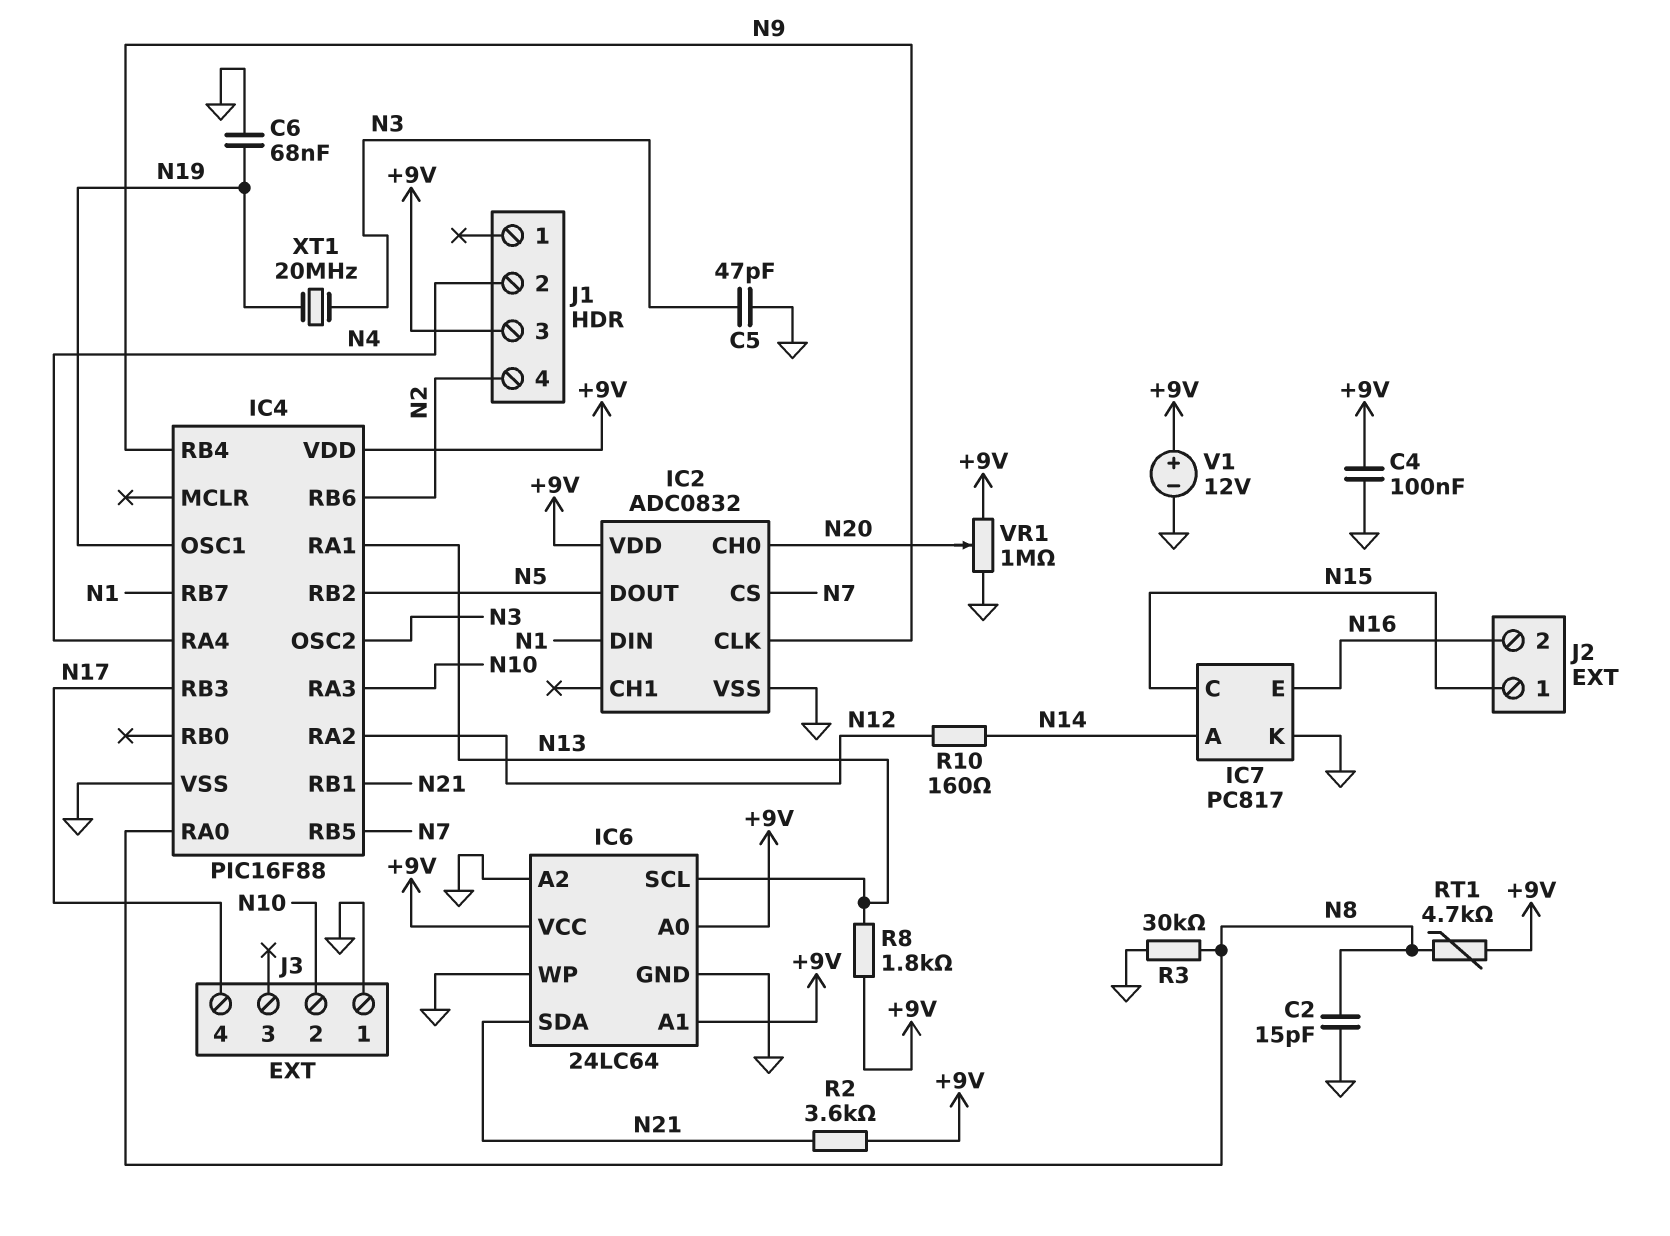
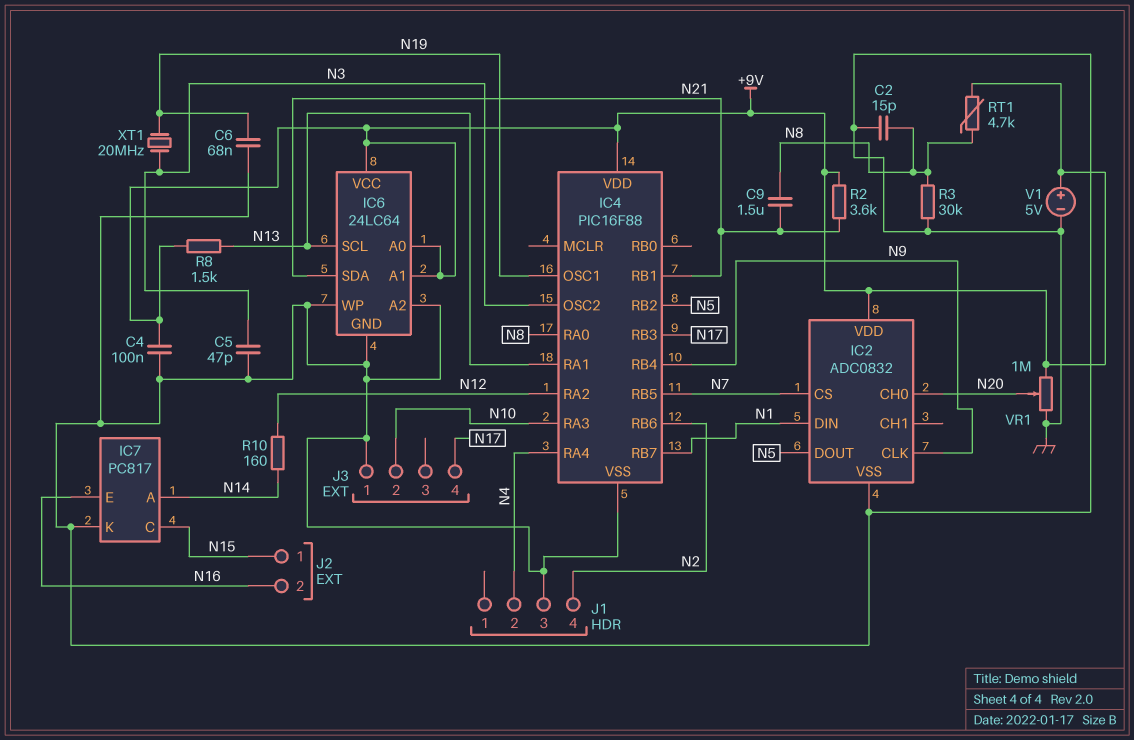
C9: none -> 1.5uF (N8, N21)
J1 pin 3: +9V -> GND
R8: 1.8k (+9V, N13) -> 1.5k (+9V, N13)
V1: 12V (plus +9V, minus GND) -> 5V (plus +9V, minus GND)

